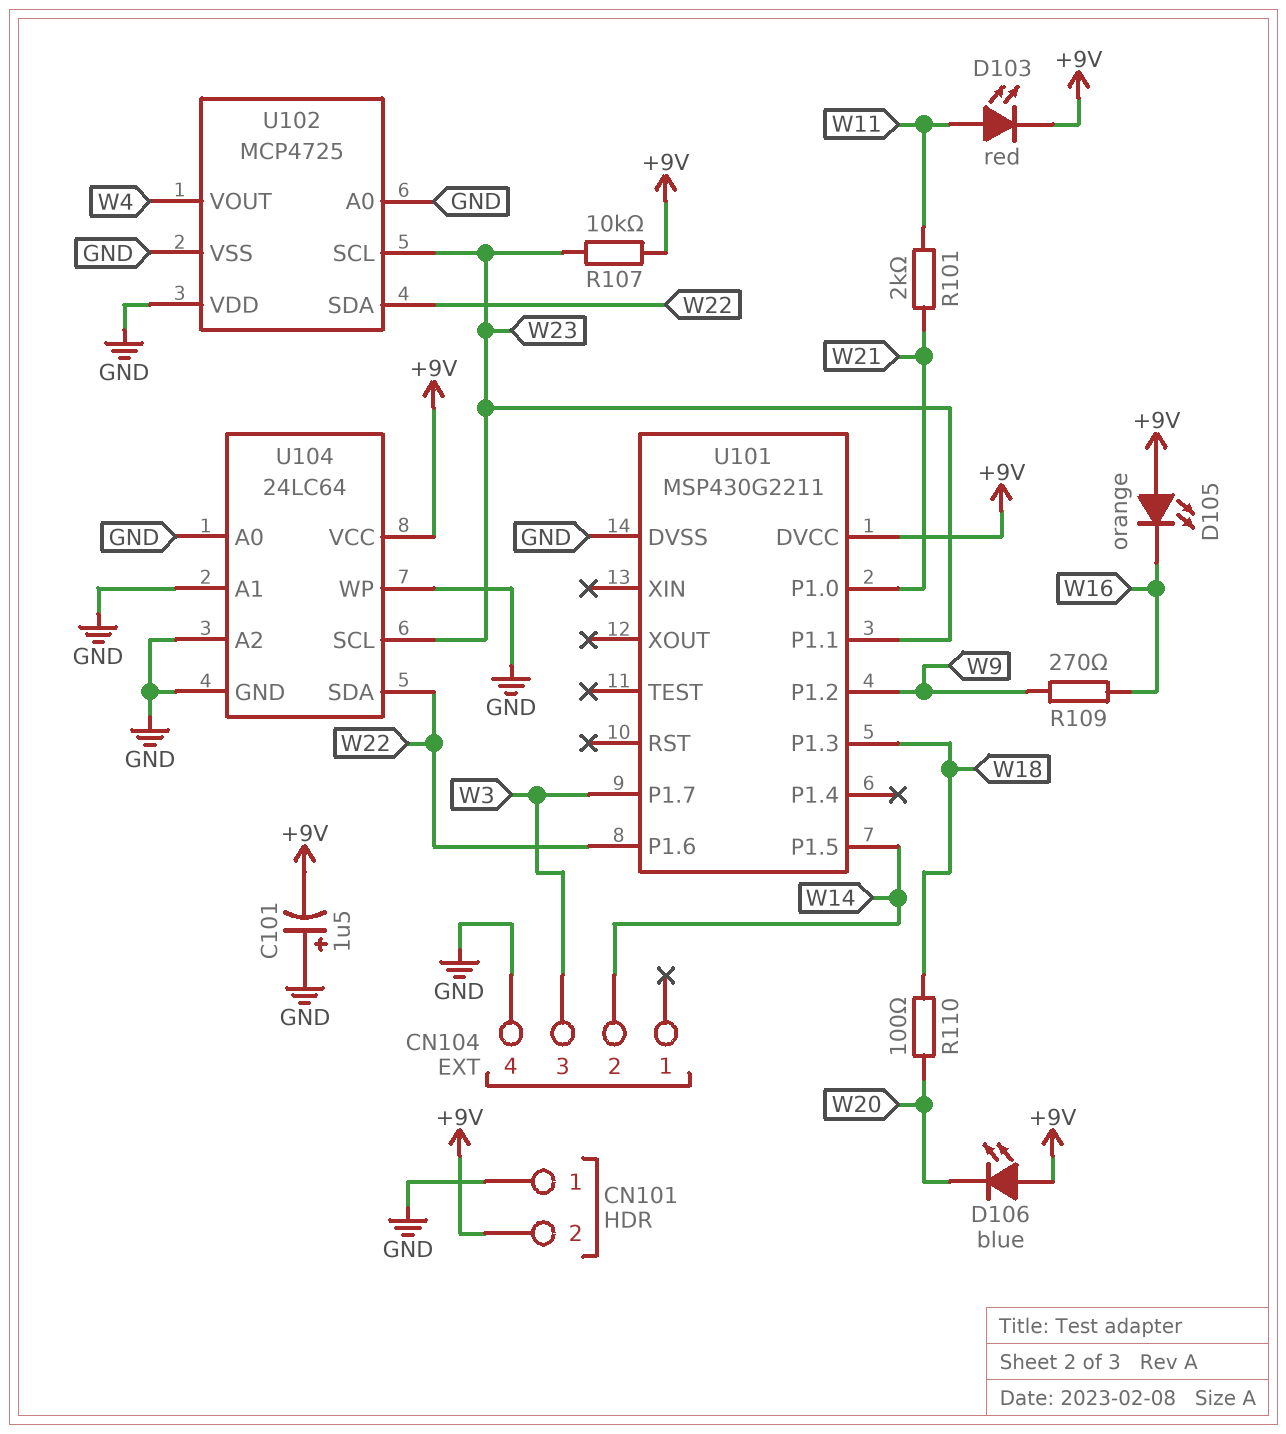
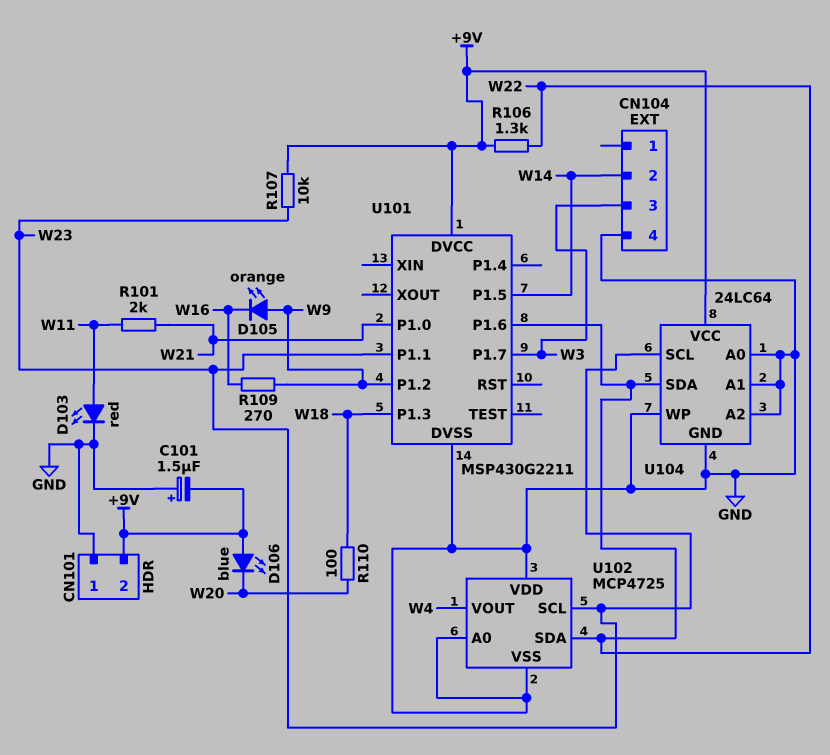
D103: LED red (A W11, K +9V) -> LED red (A W11, K GND)
D105: LED orange (A +9V, K W16) -> LED orange (A W9, K W16)
R106: none -> 1.3k (+9V, W22)

